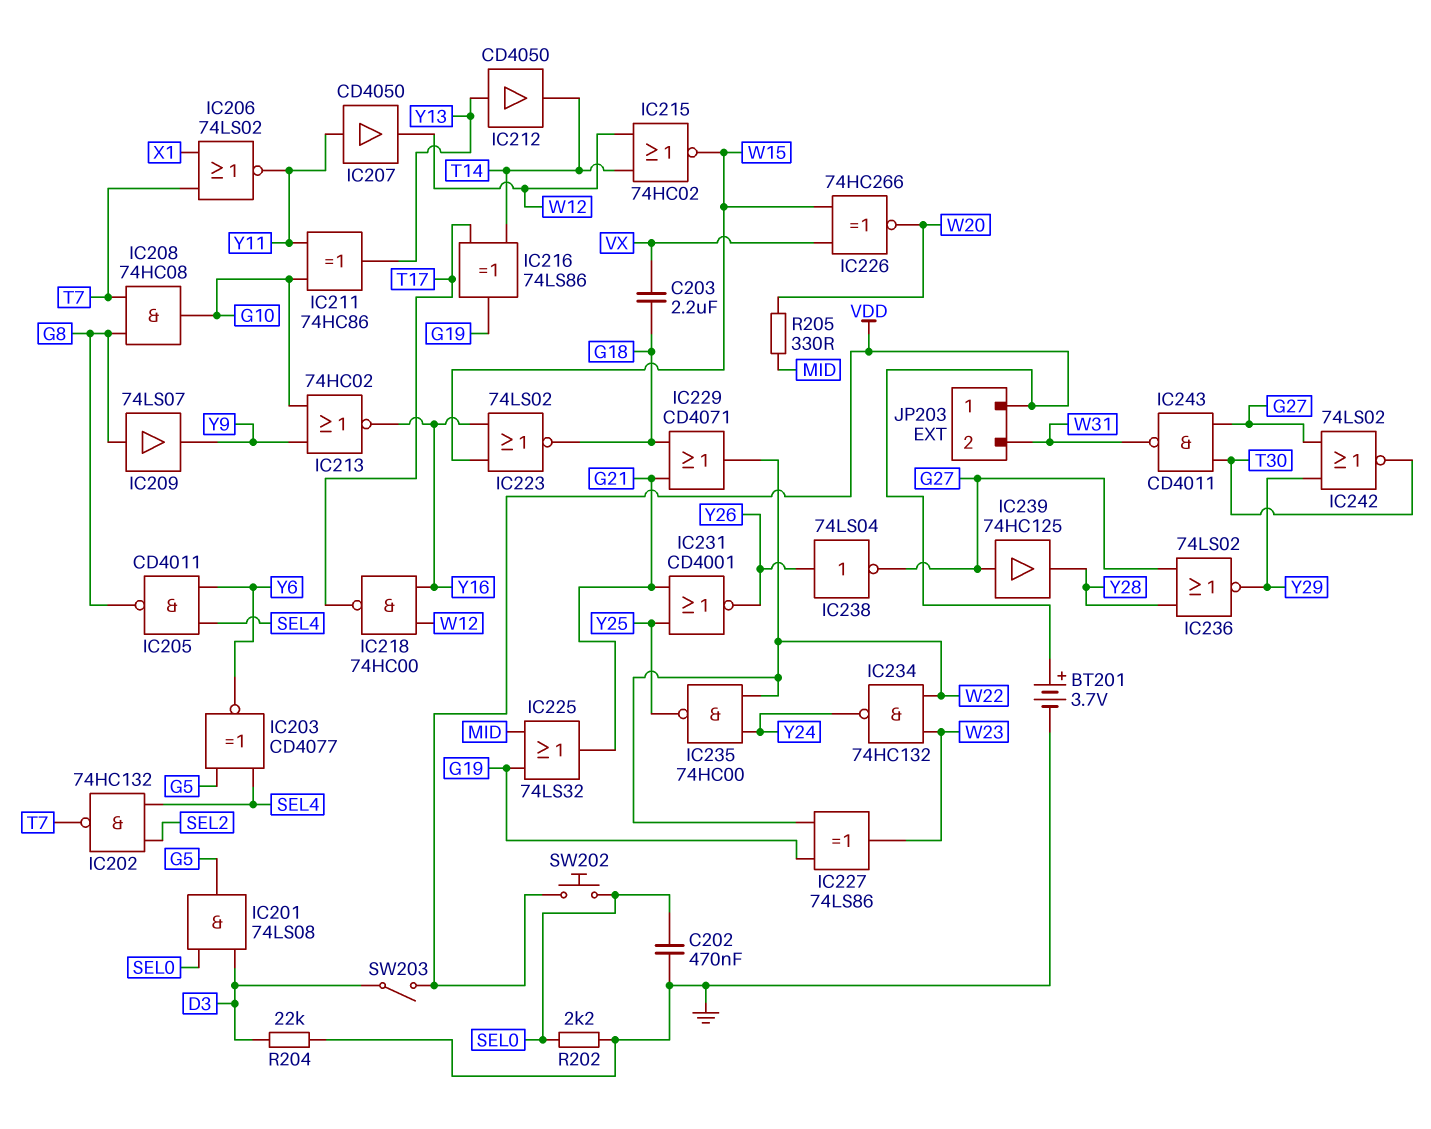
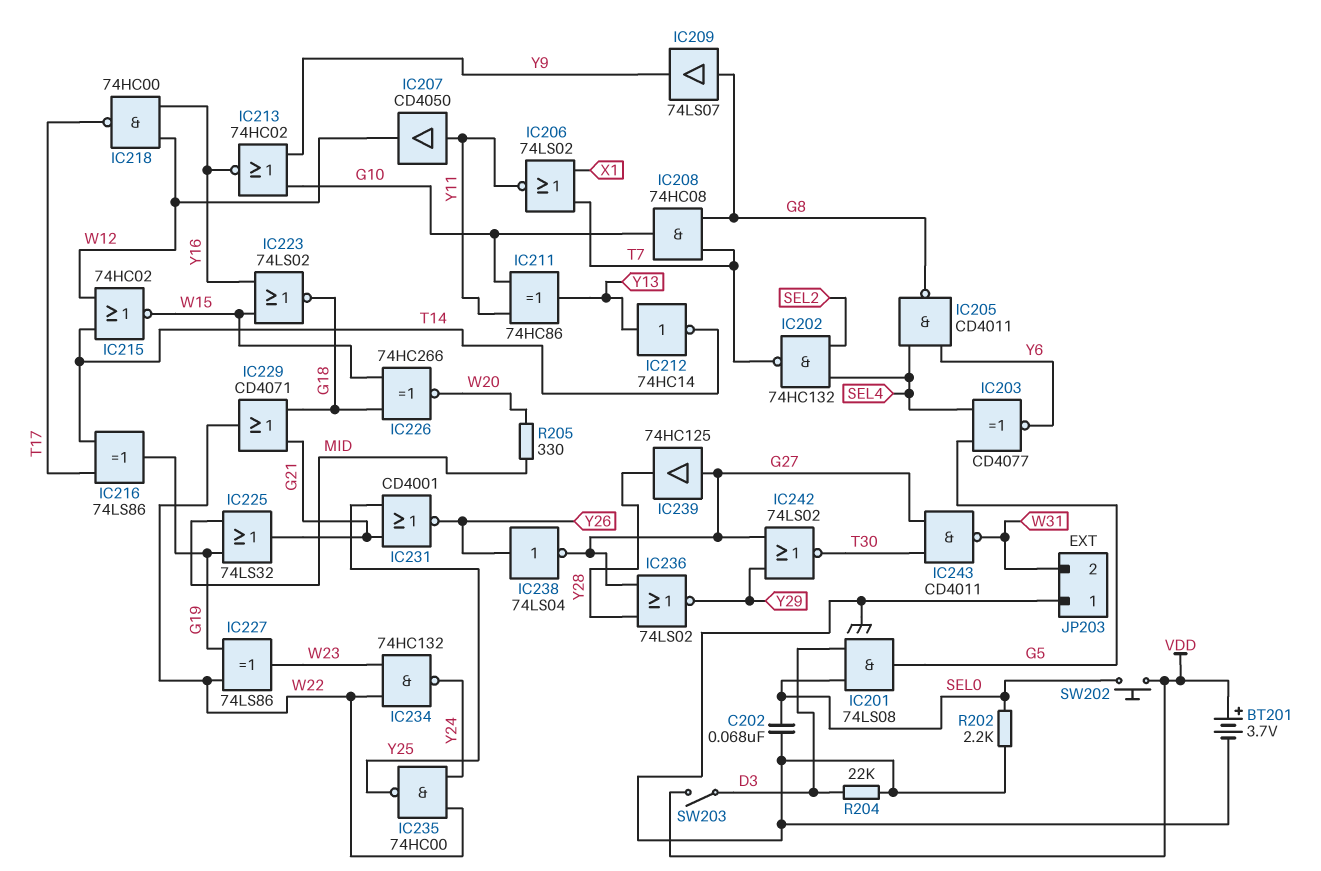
C202: 470nF (GND, SEL0) -> 68nF (GND, SEL0)
C203: 2.2uF (G18, VX) -> none
IC212: buffer CD4050 (in Y13, out T14) -> NOT 74HC14 (in Y13, out T14)
IC226: XNOR 74HC266 (in VX, in W15, out W20) -> XNOR 74HC266 (in G18, in W15, out W20)
JP203 pin 1: VDD -> GND

